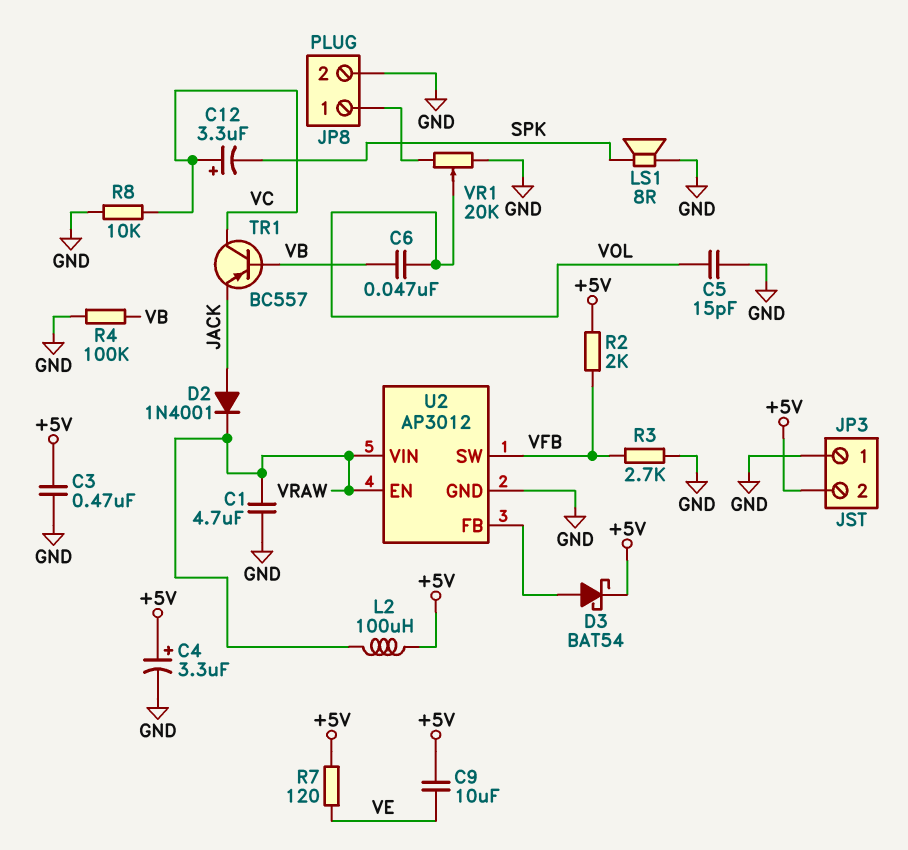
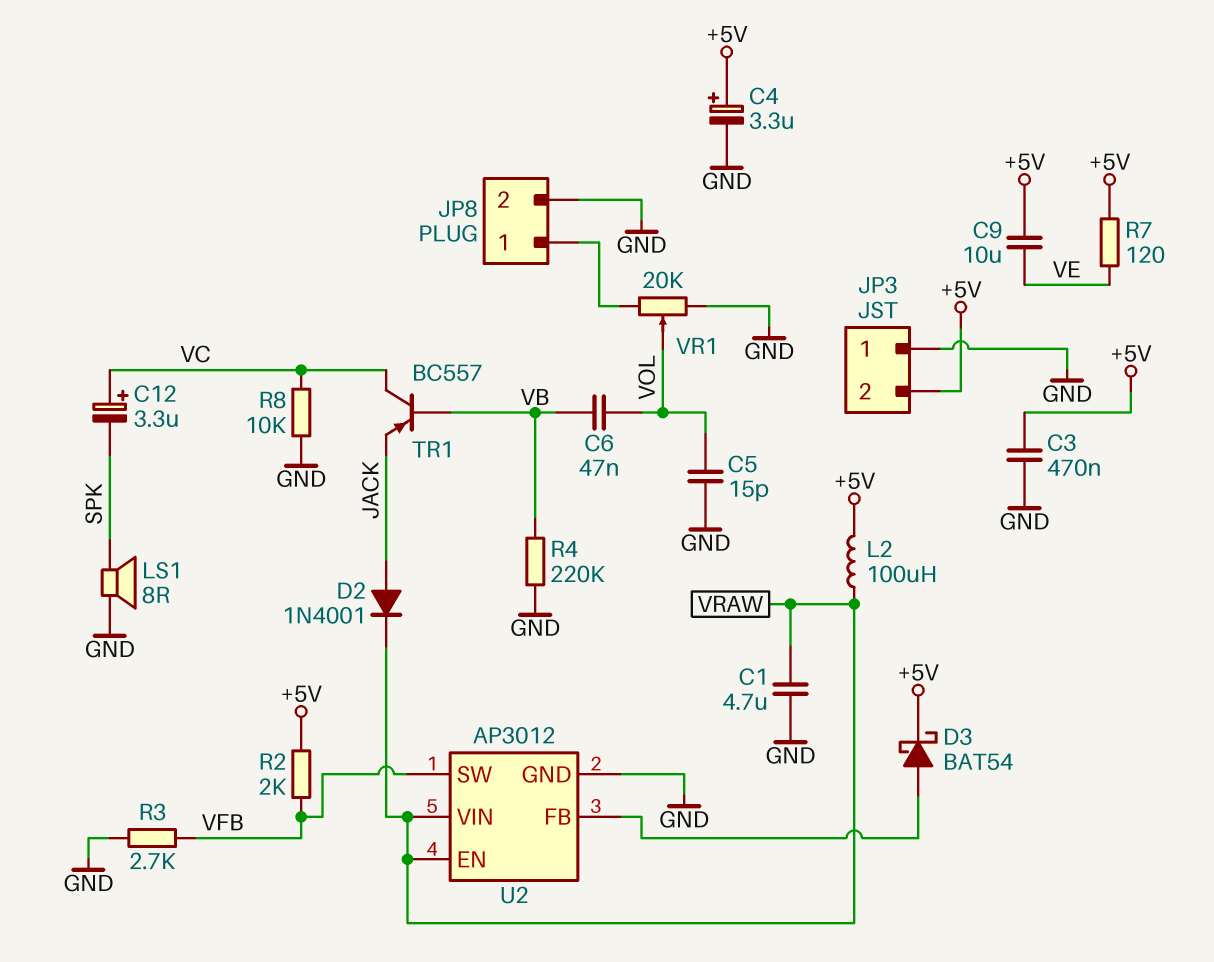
R4: 100k (GND, VB) -> 220k (GND, VB)

